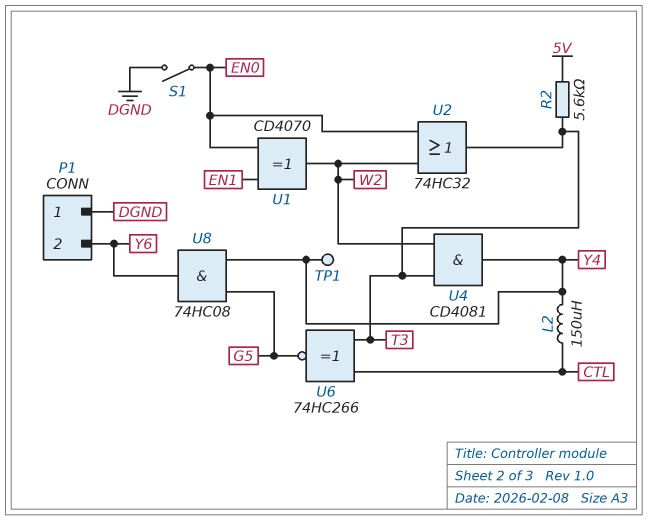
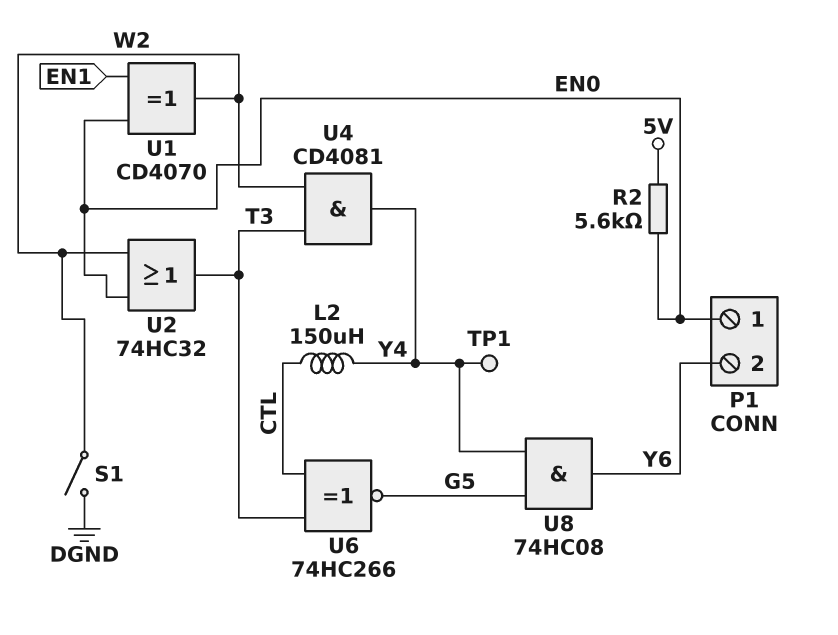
P1 pin 1: DGND -> EN0
R2: 5.6k (5V, T3) -> 5.6k (5V, EN0)
S1: switch (DGND, EN0) -> switch (DGND, W2)

